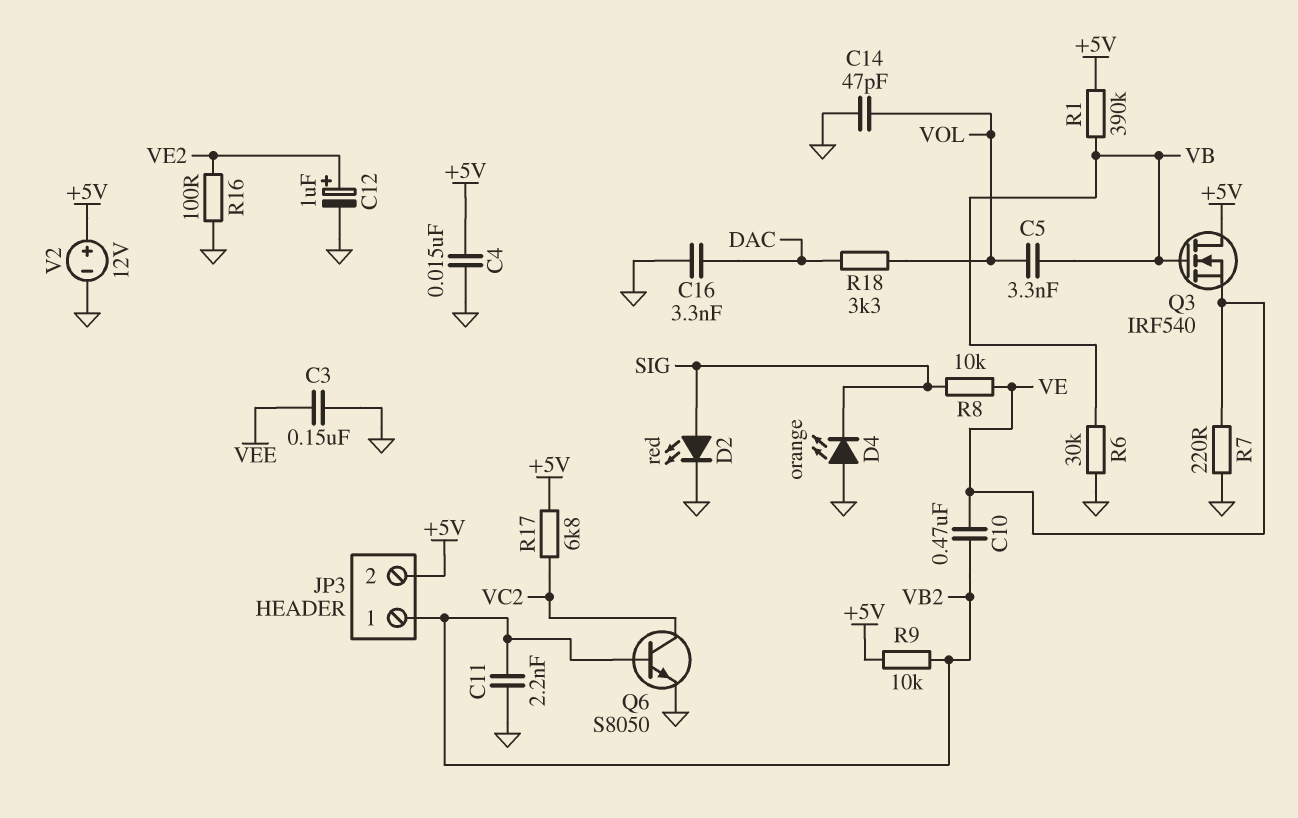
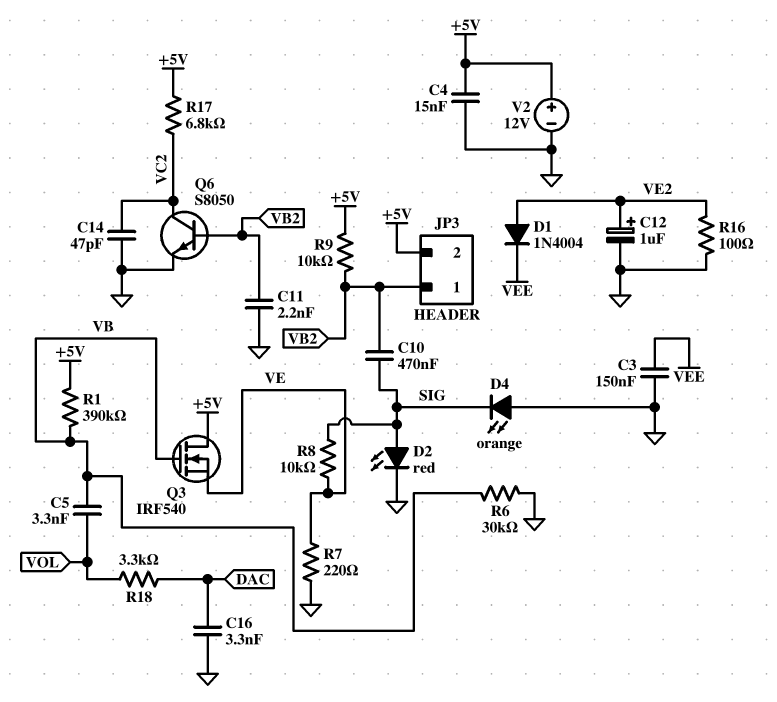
C10: 470nF (VB2, VE) -> 470nF (SIG, VB2)
C14: 47pF (GND, VOL) -> 47pF (GND, VC2)
D1: none -> diode 1N4004 (A VE2, K VEE)

